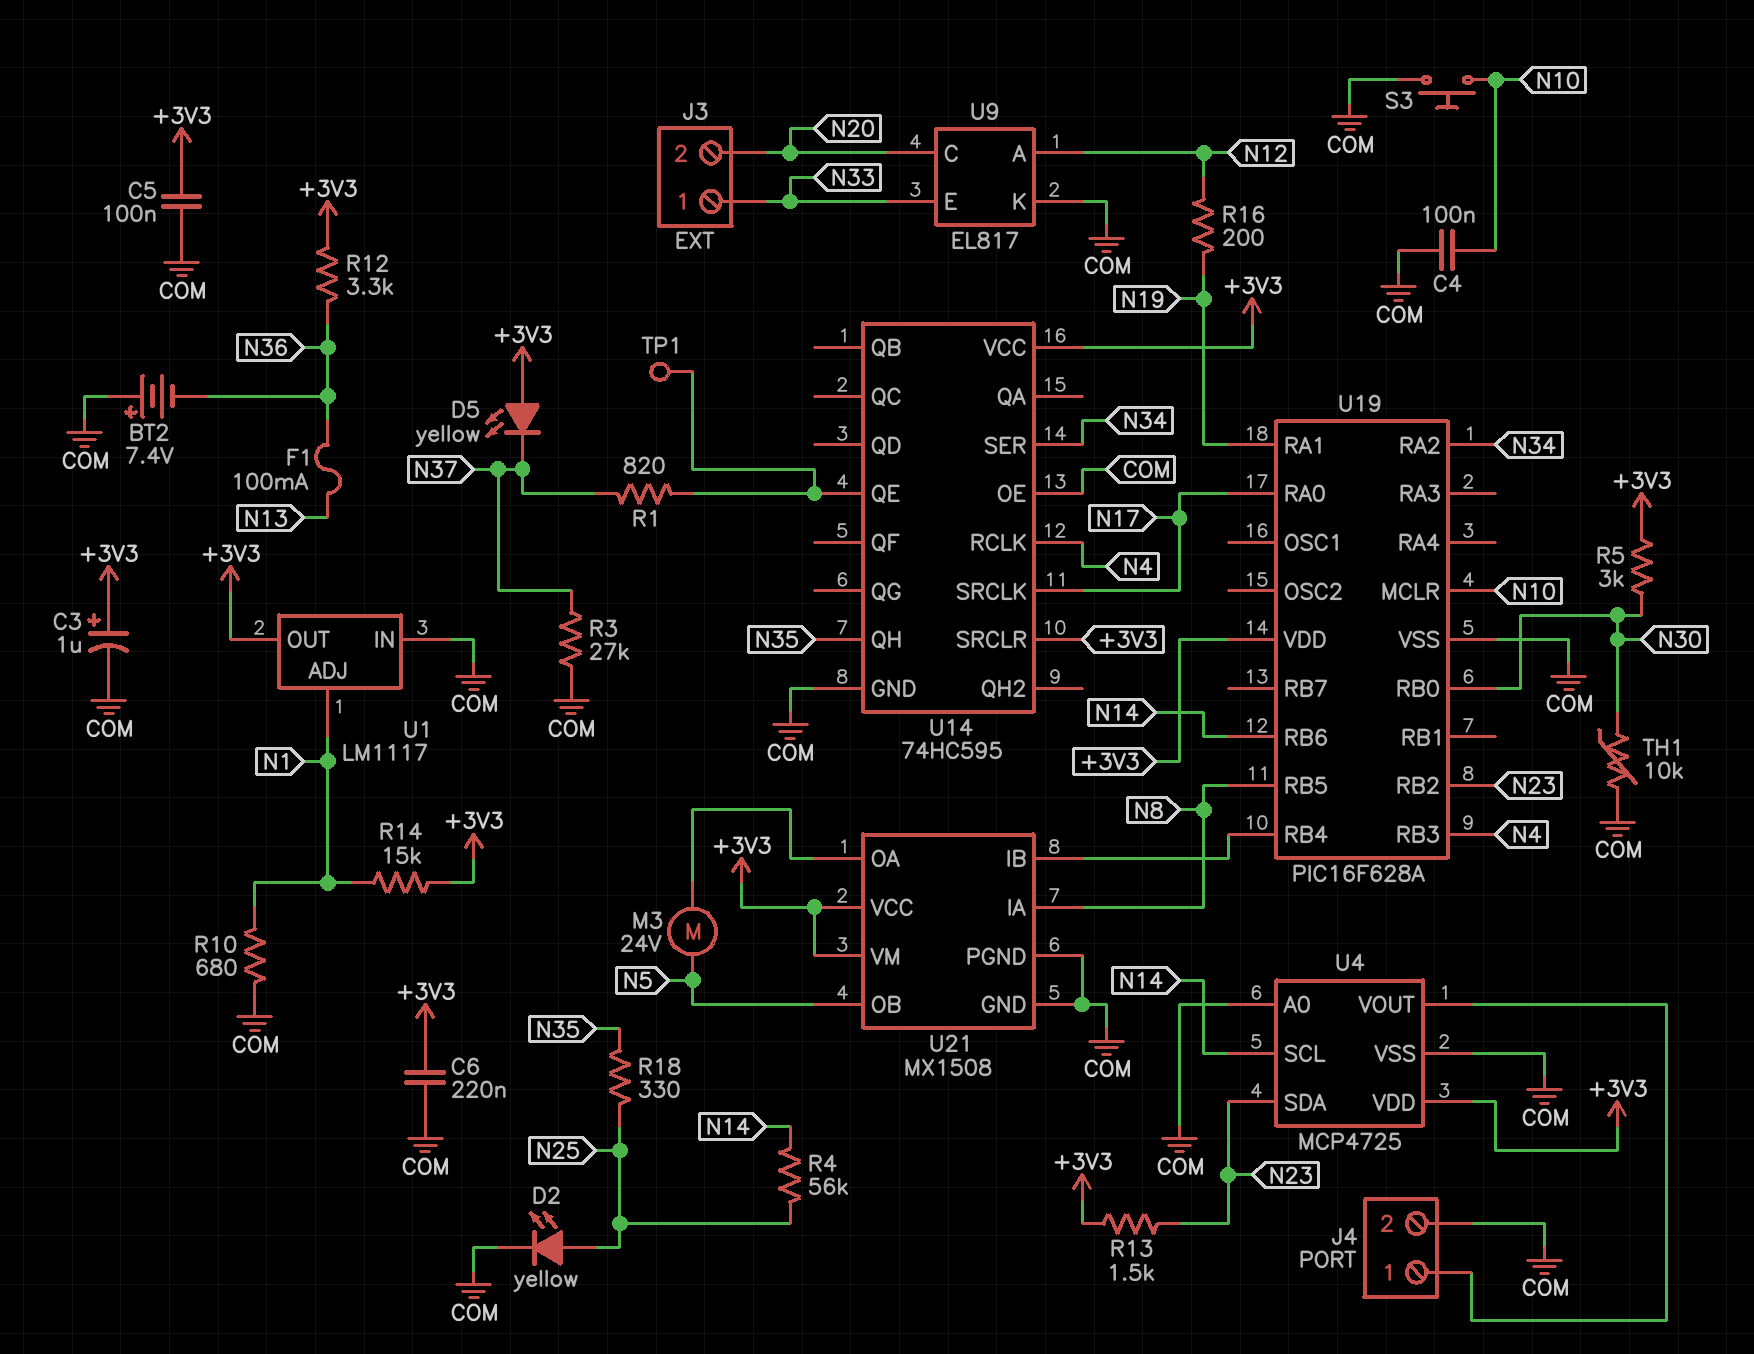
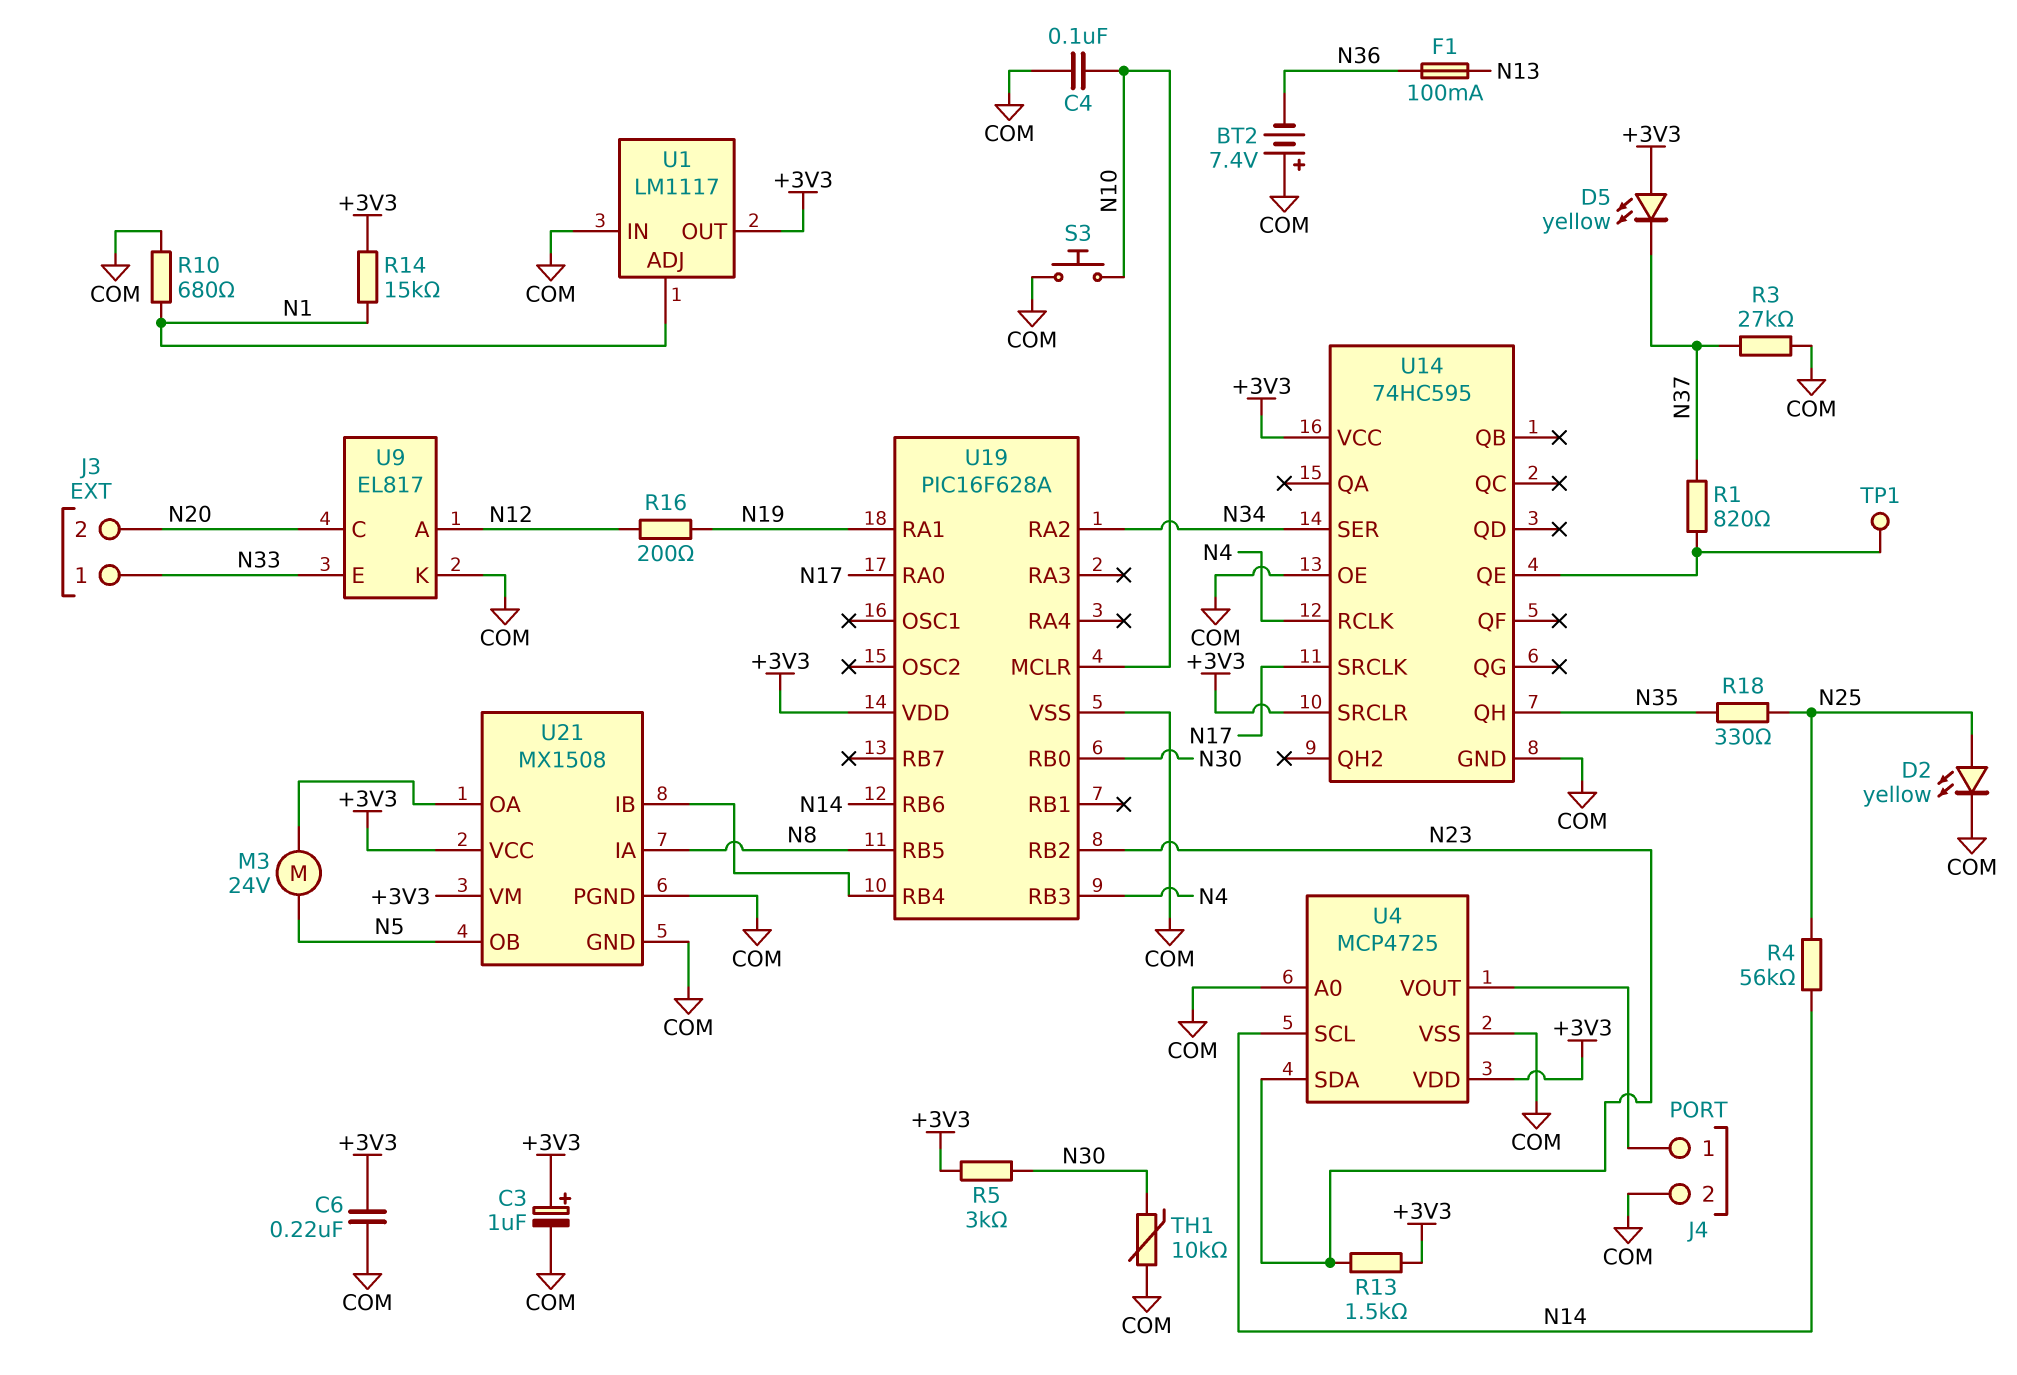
C5: 100nF (+3V3, COM) -> none
R12: 3.3k (+3V3, N36) -> none

